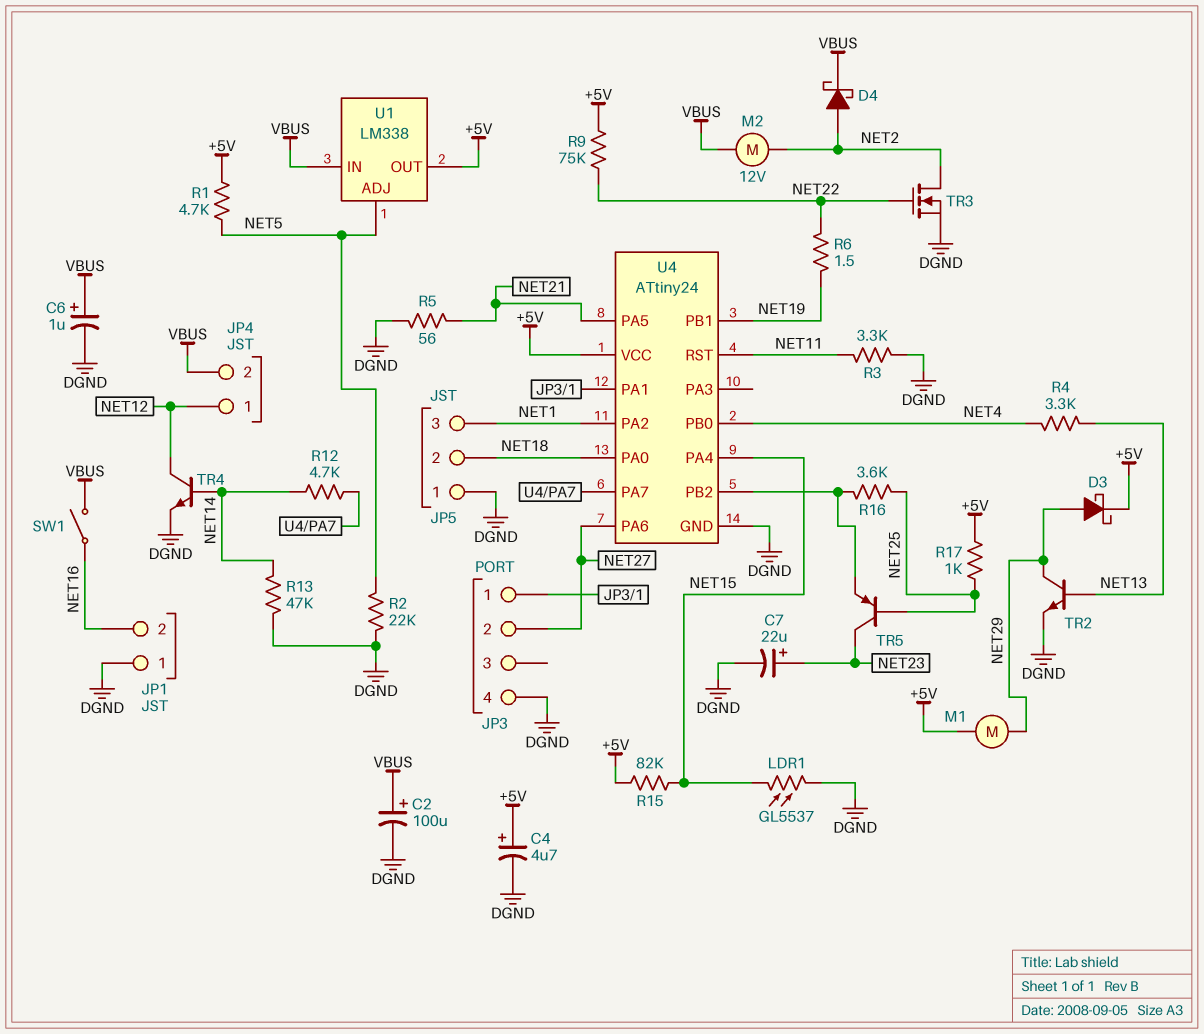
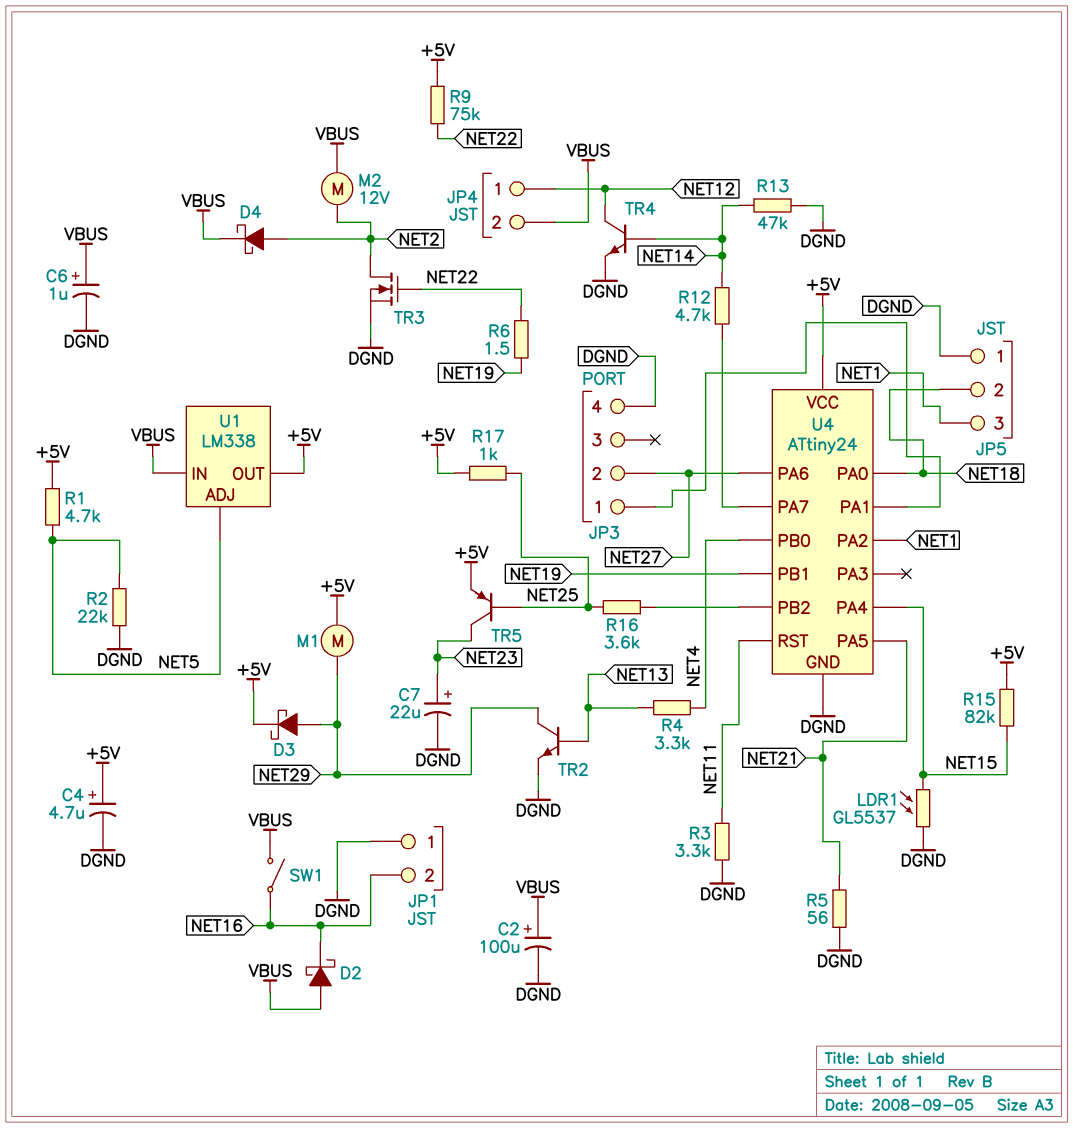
D2: none -> schottky (A VBUS, K NET16)
TR5: PNP (B NET25, C NET23, E U4/PB2) -> PNP (B NET25, C NET23, E +5V)

